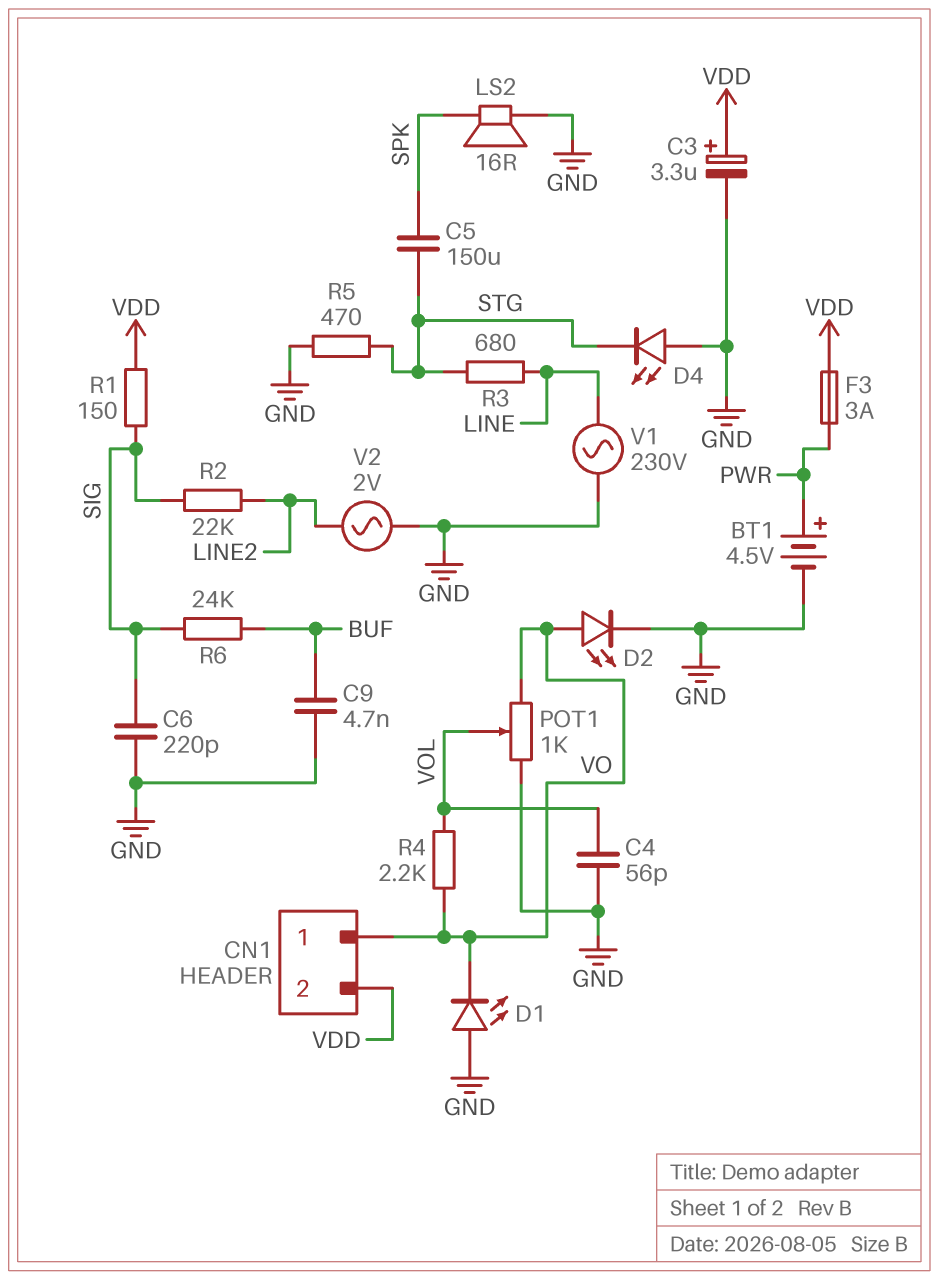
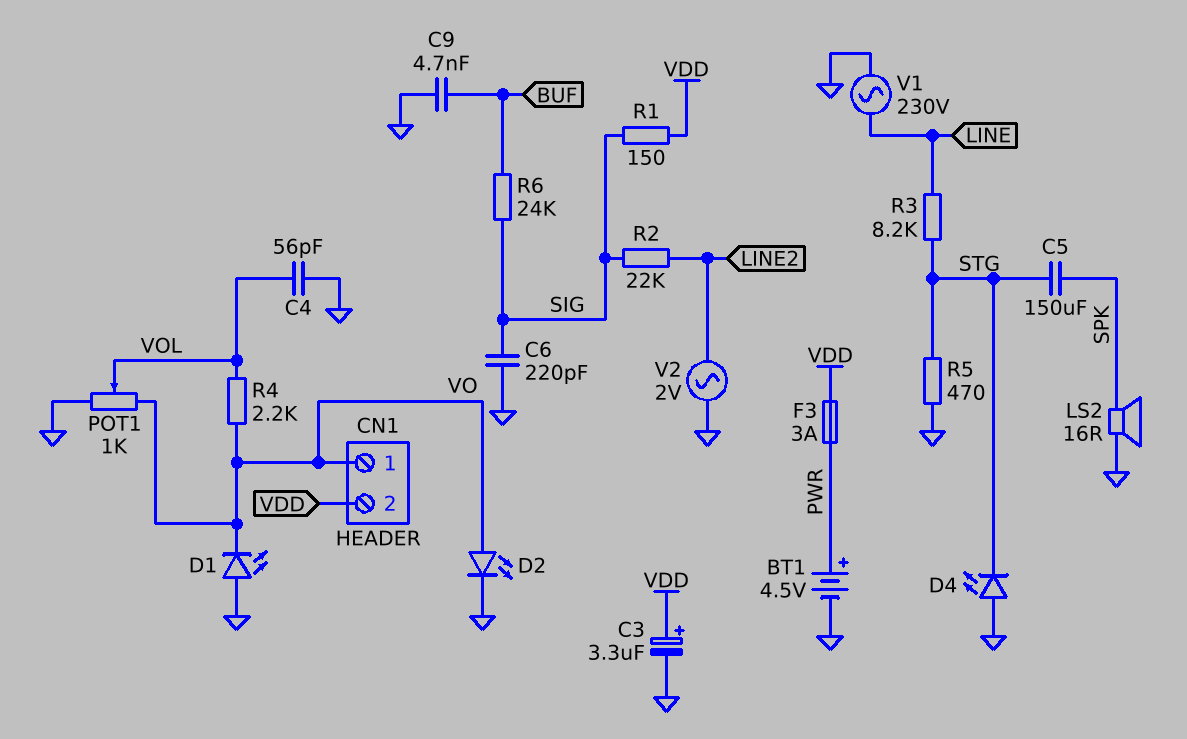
R3: 680 (LINE, STG) -> 8.2k (LINE, STG)

